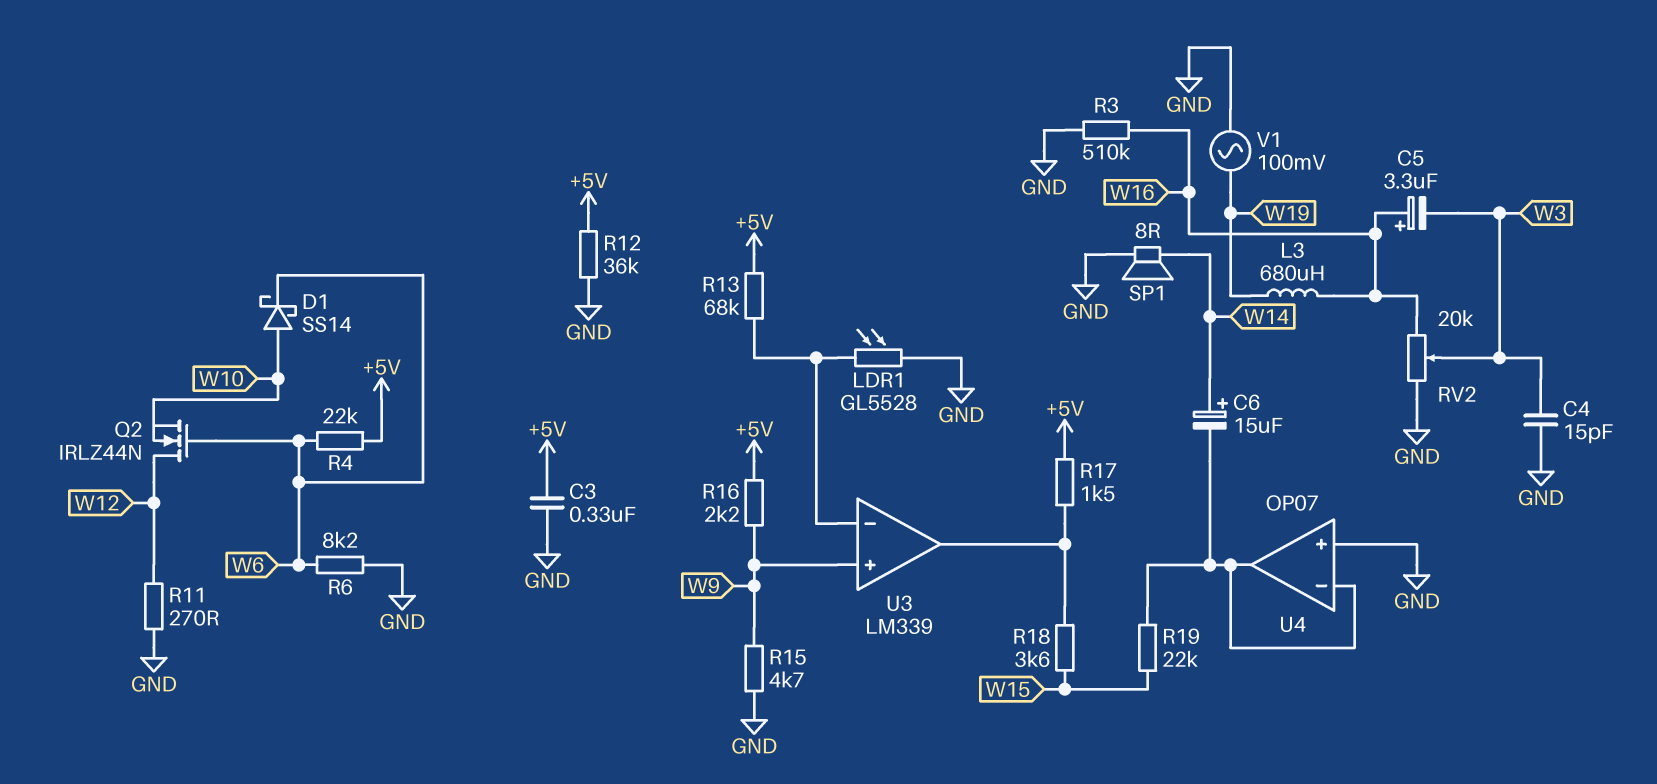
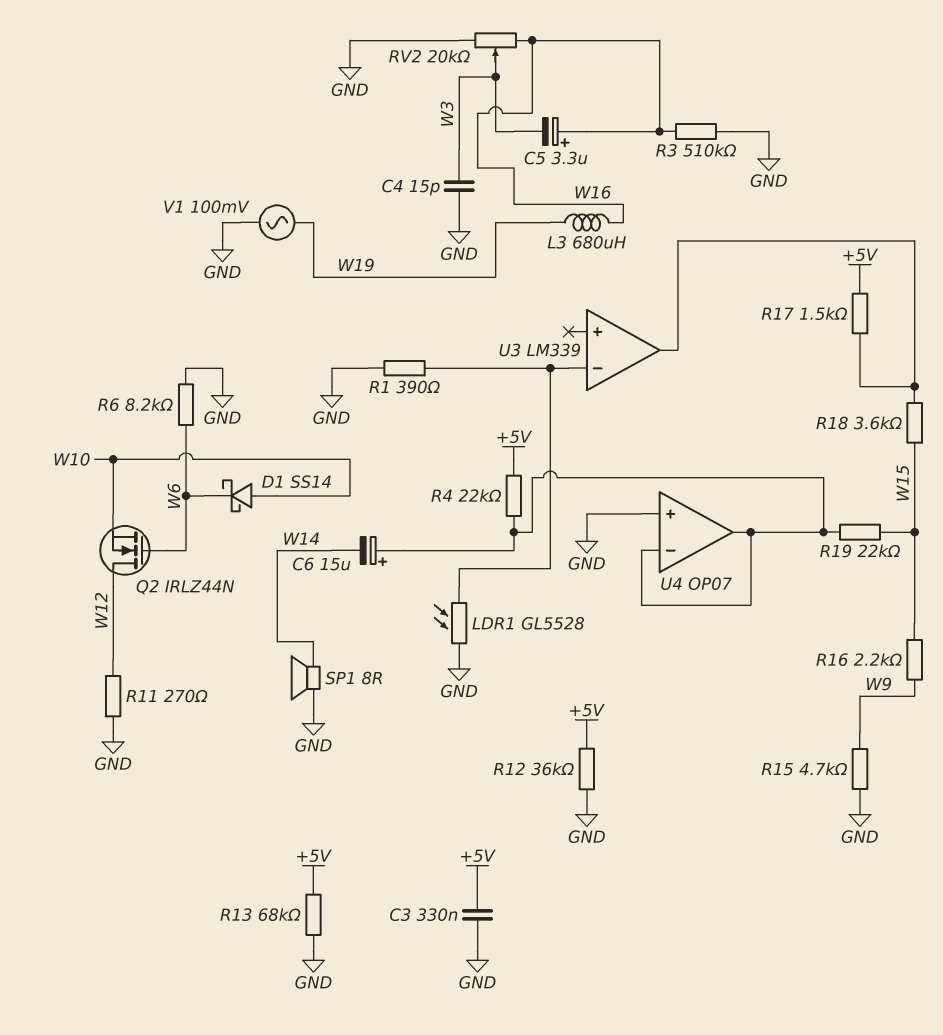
C6: 15uF (plus W14, minus U4/in-) -> 15uF (plus U4/in-, minus W14)
R1: none -> 390 (GND, U3/in-)
R4: 22k (+5V, W6) -> 22k (+5V, U4/in-)
R13: 68k (+5V, U3/in-) -> 68k (+5V, GND)
R16: 2.2k (+5V, W9) -> 2.2k (W9, W15)
U3 pin in+: W9 -> none

